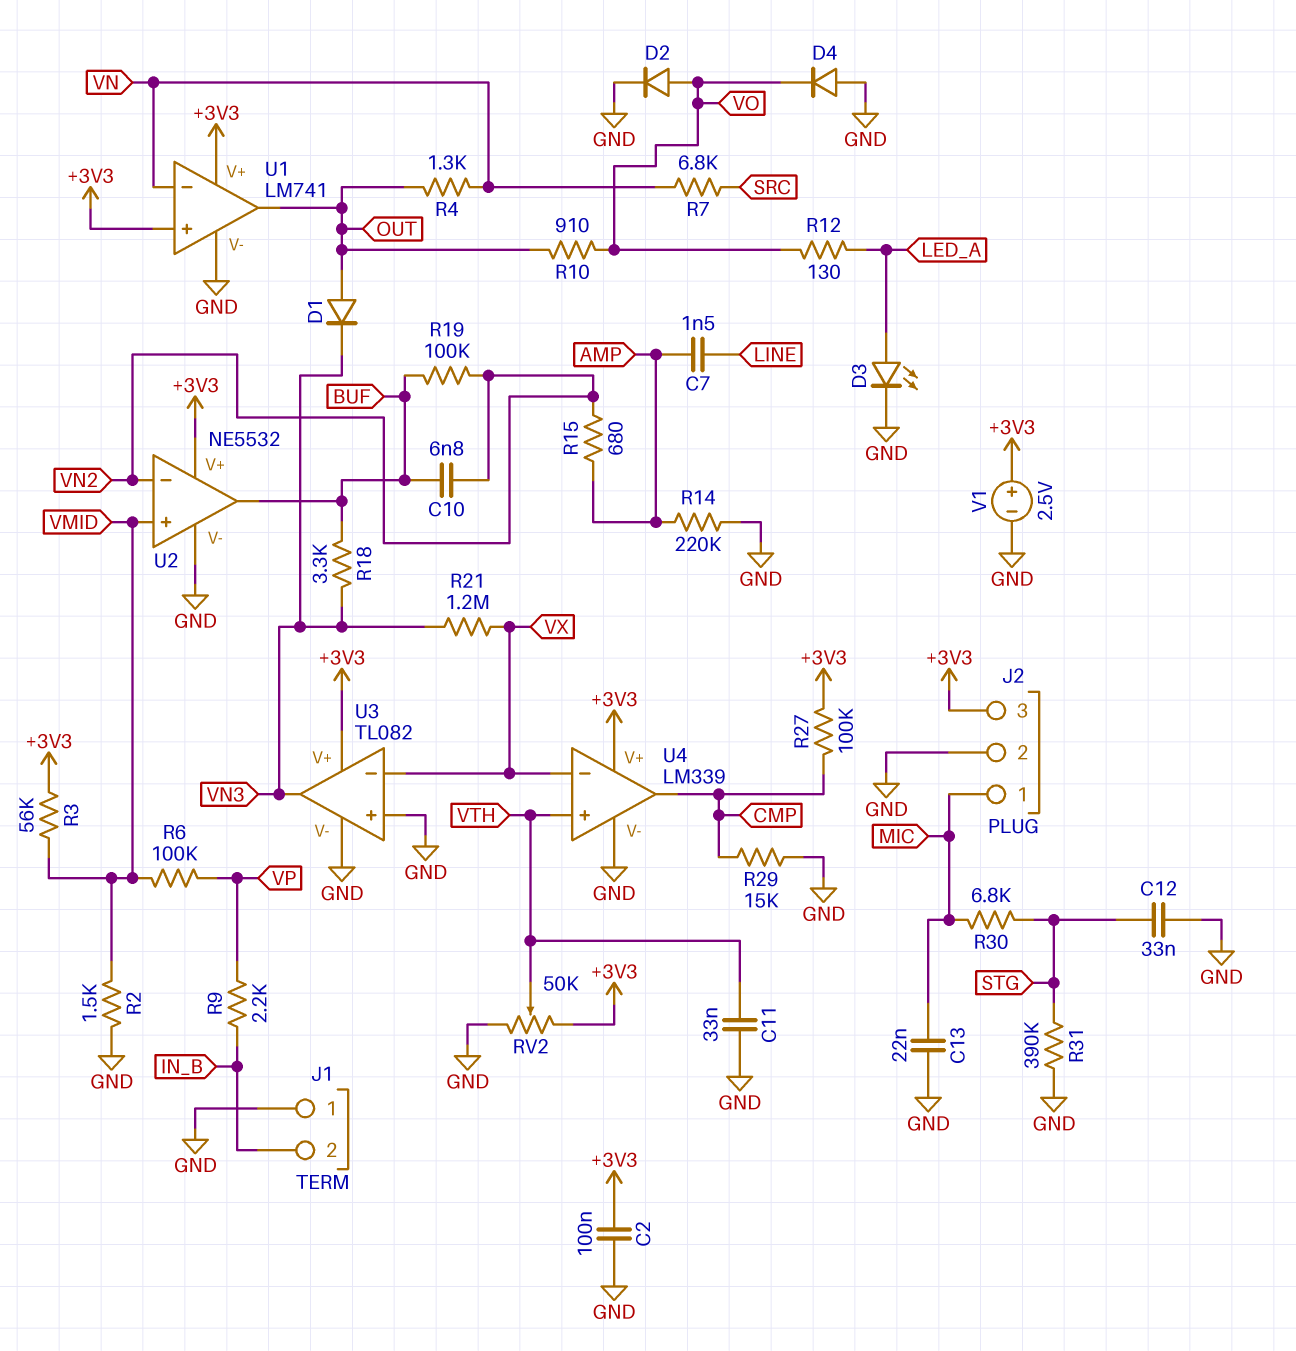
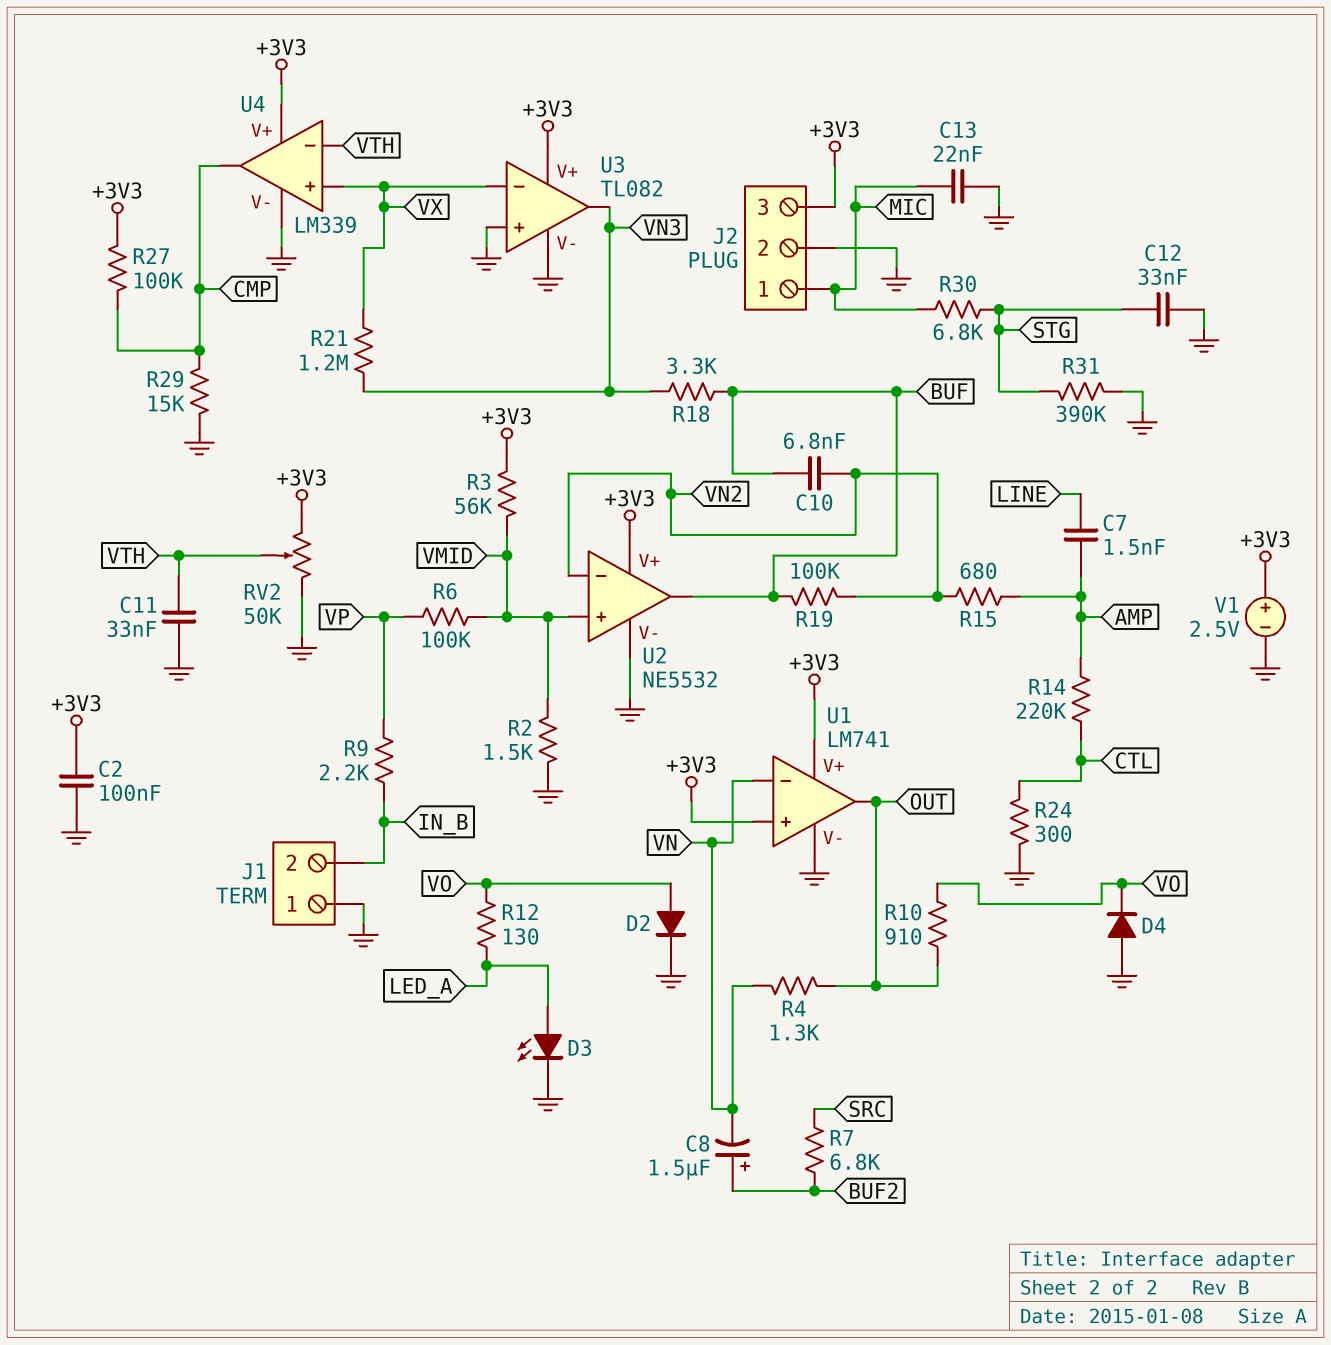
C8: none -> 1.5uF (plus BUF2, minus VN)
D1: diode (A OUT, K VN3) -> none
R7: 6.8k (SRC, VN) -> 6.8k (BUF2, SRC)
R14: 220k (AMP, GND) -> 220k (AMP, CTL)
R24: none -> 300 (CTL, GND)
U4 pin in+: VTH -> VX
U4 pin in-: VX -> VTH

